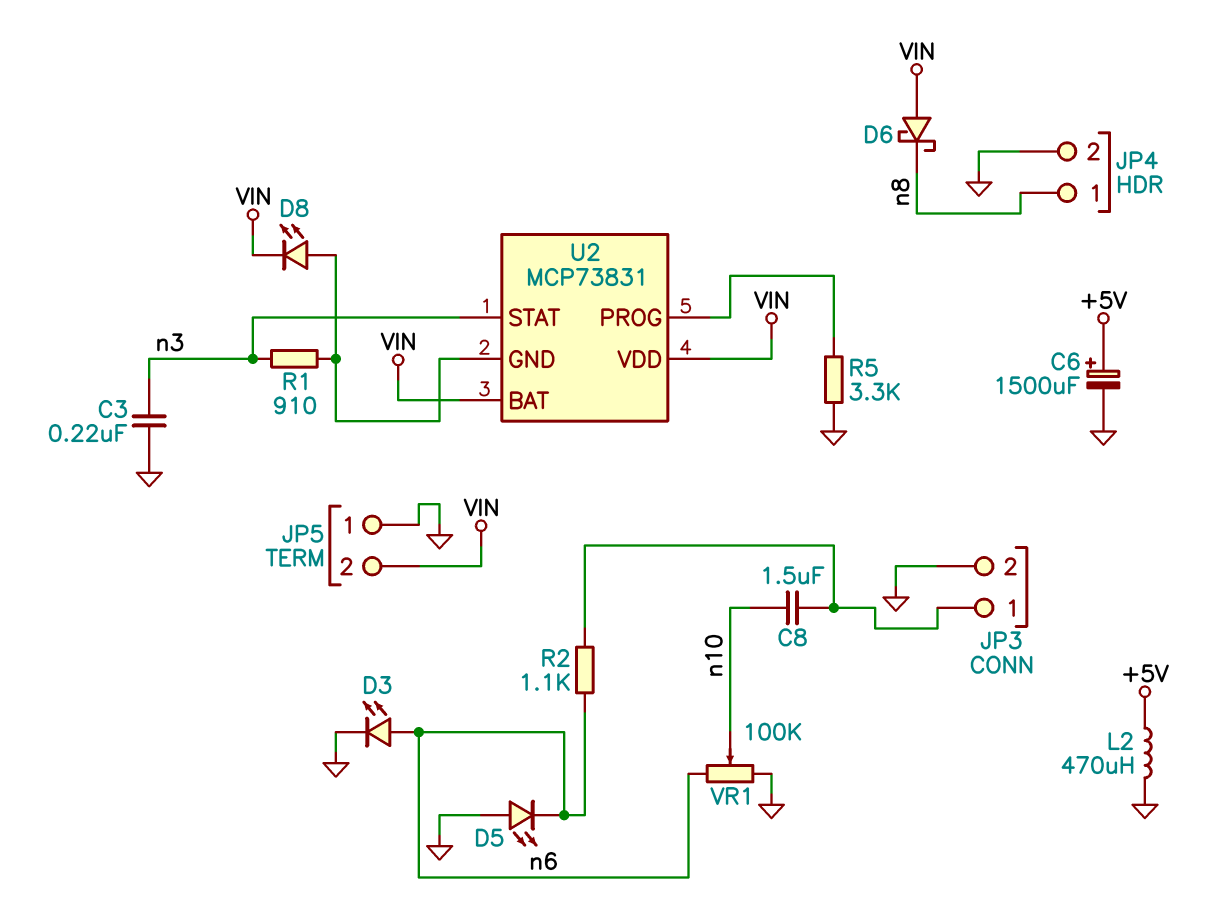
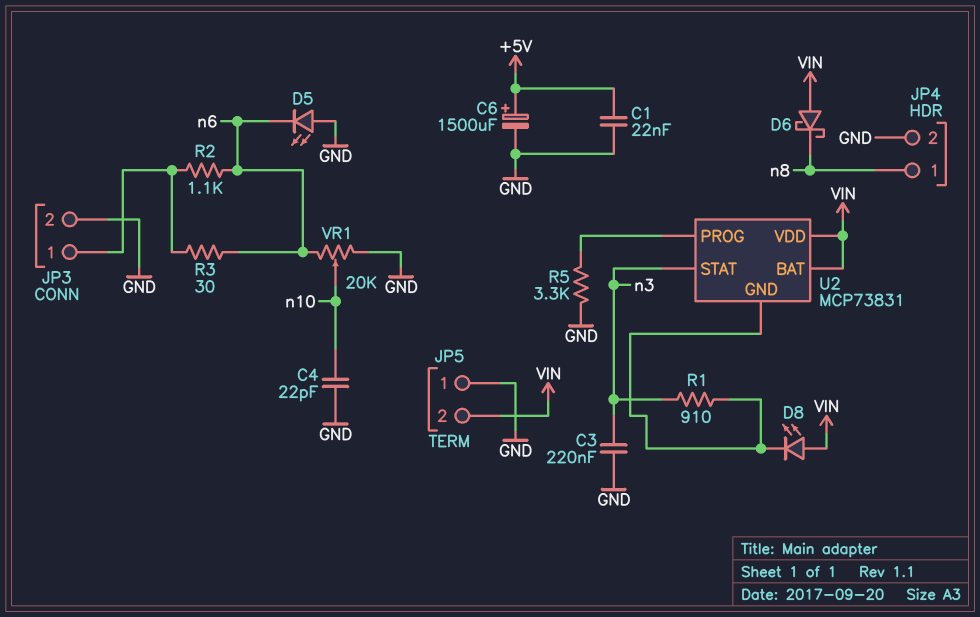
C1: none -> 22nF (+5V, GND)
C4: none -> 22pF (GND, n10)
C8: 1.5uF (JP3/1, n10) -> none
D3: LED (A n6, K GND) -> none
D8: LED (A U2/GND, K VIN) -> LED (A VIN, K U2/GND)
L2: 470uH (+5V, GND) -> none
R3: none -> 30 (JP3/1, n6)
VR1: 100k (GND, n6, wiper n10) -> 20k (GND, n6, wiper n10)

